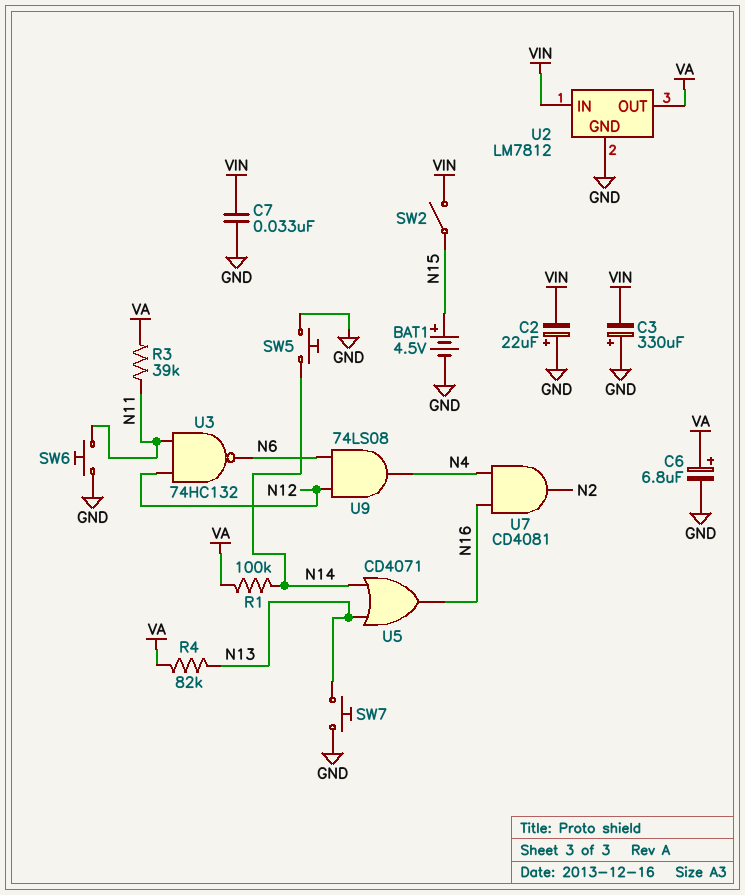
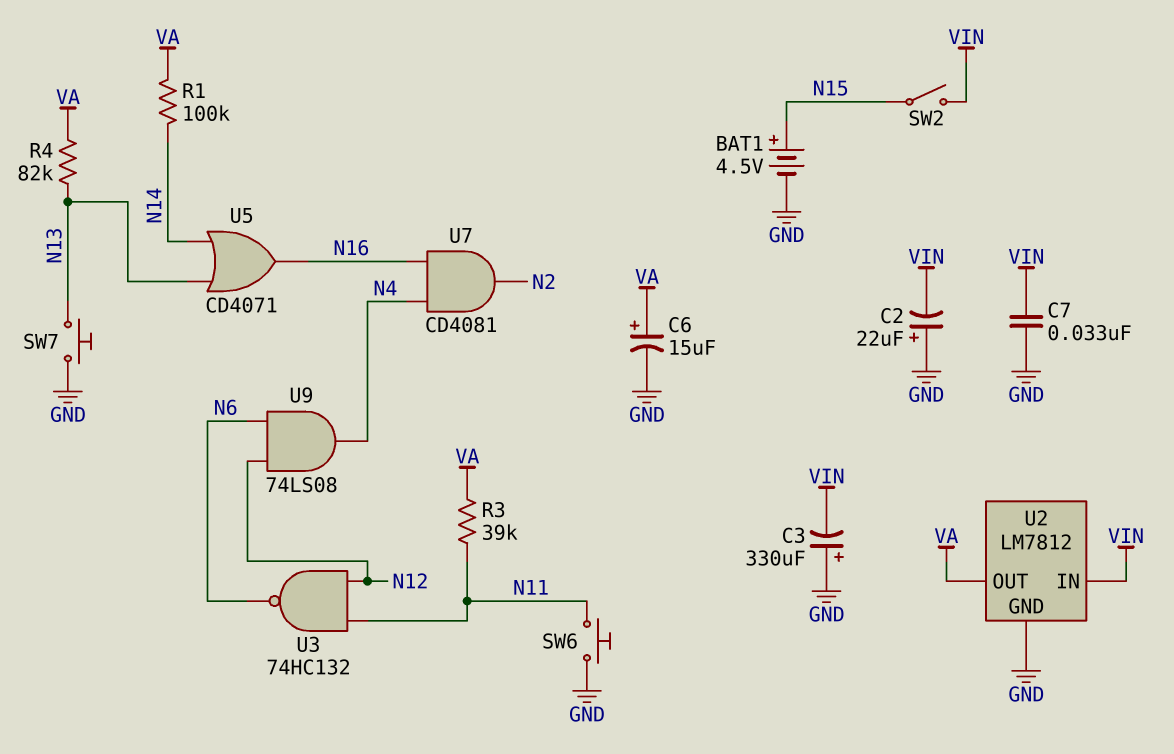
C6: 6.8uF (plus VA, minus GND) -> 15uF (plus VA, minus GND)
SW5: button (GND, N14) -> none

